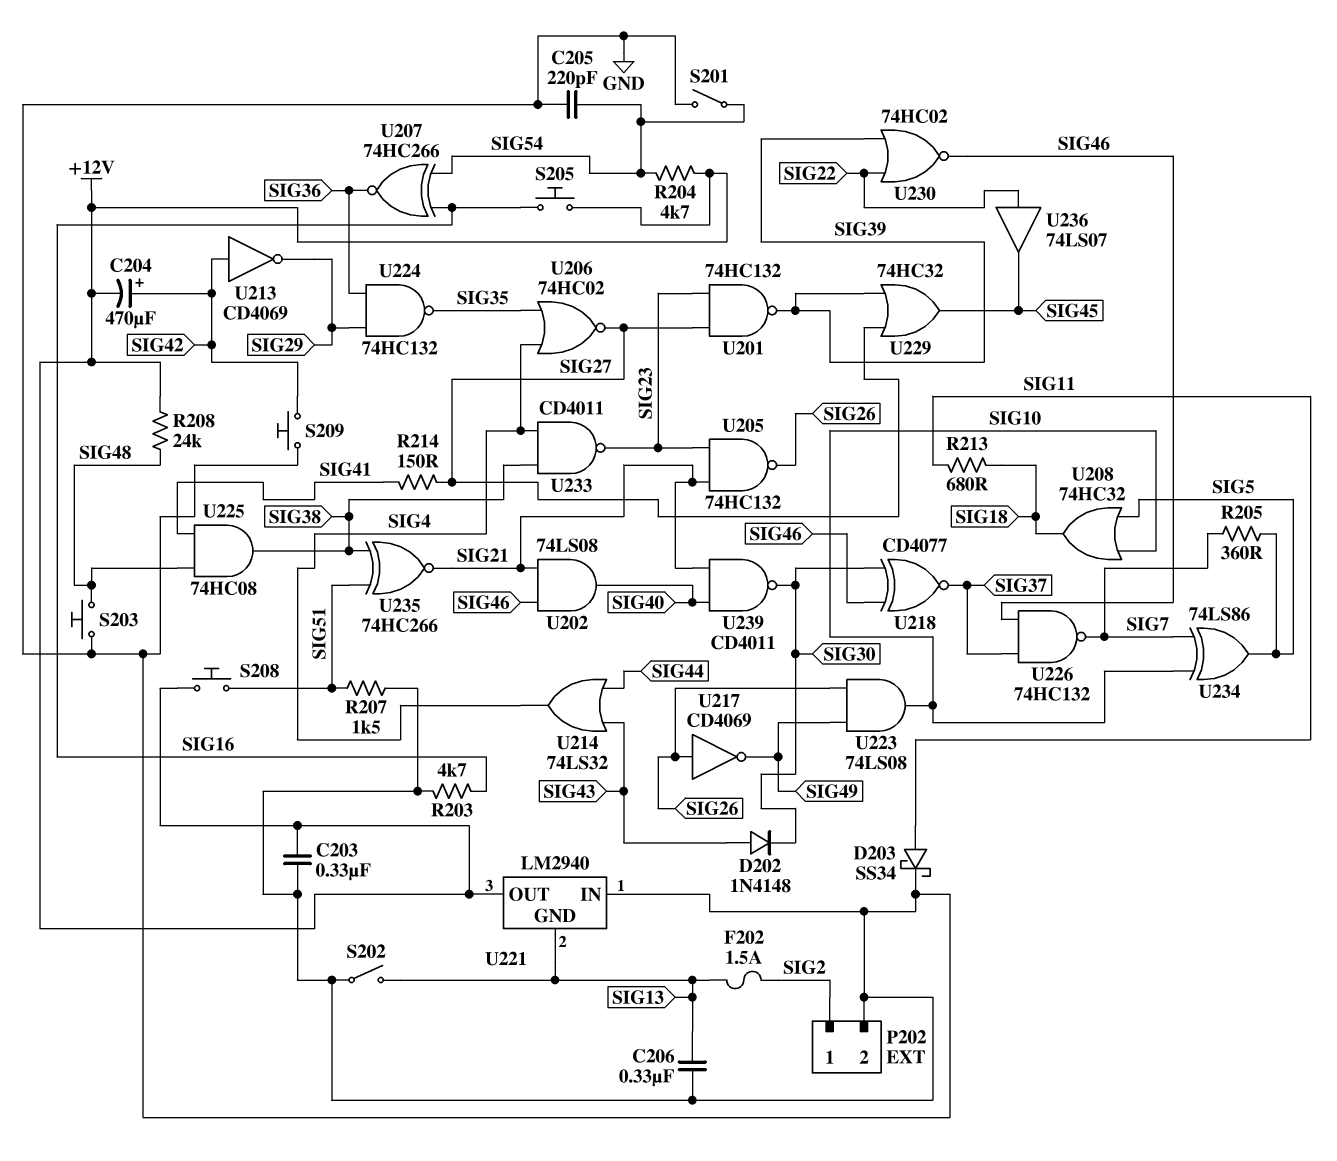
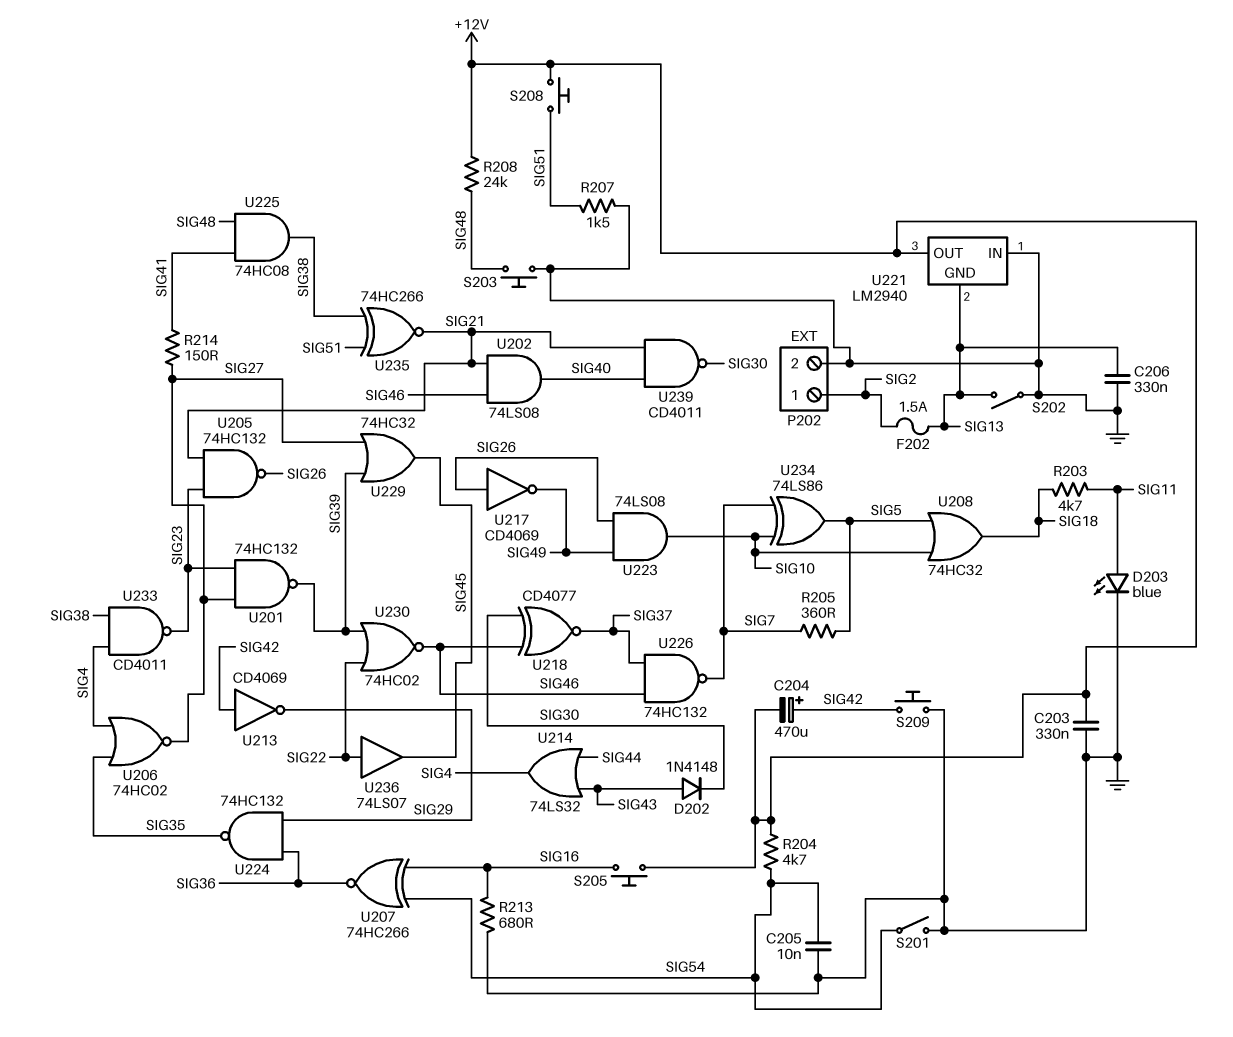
C205: 220pF (GND, SIG54) -> 10nF (GND, SIG54)
D203: schottky SS34 (A SIG11, K GND) -> LED blue (A SIG11, K GND)
R203: 4.7k (GND, SIG16) -> 4.7k (SIG11, SIG18)
R213: 680 (SIG11, SIG18) -> 680 (GND, SIG16)

